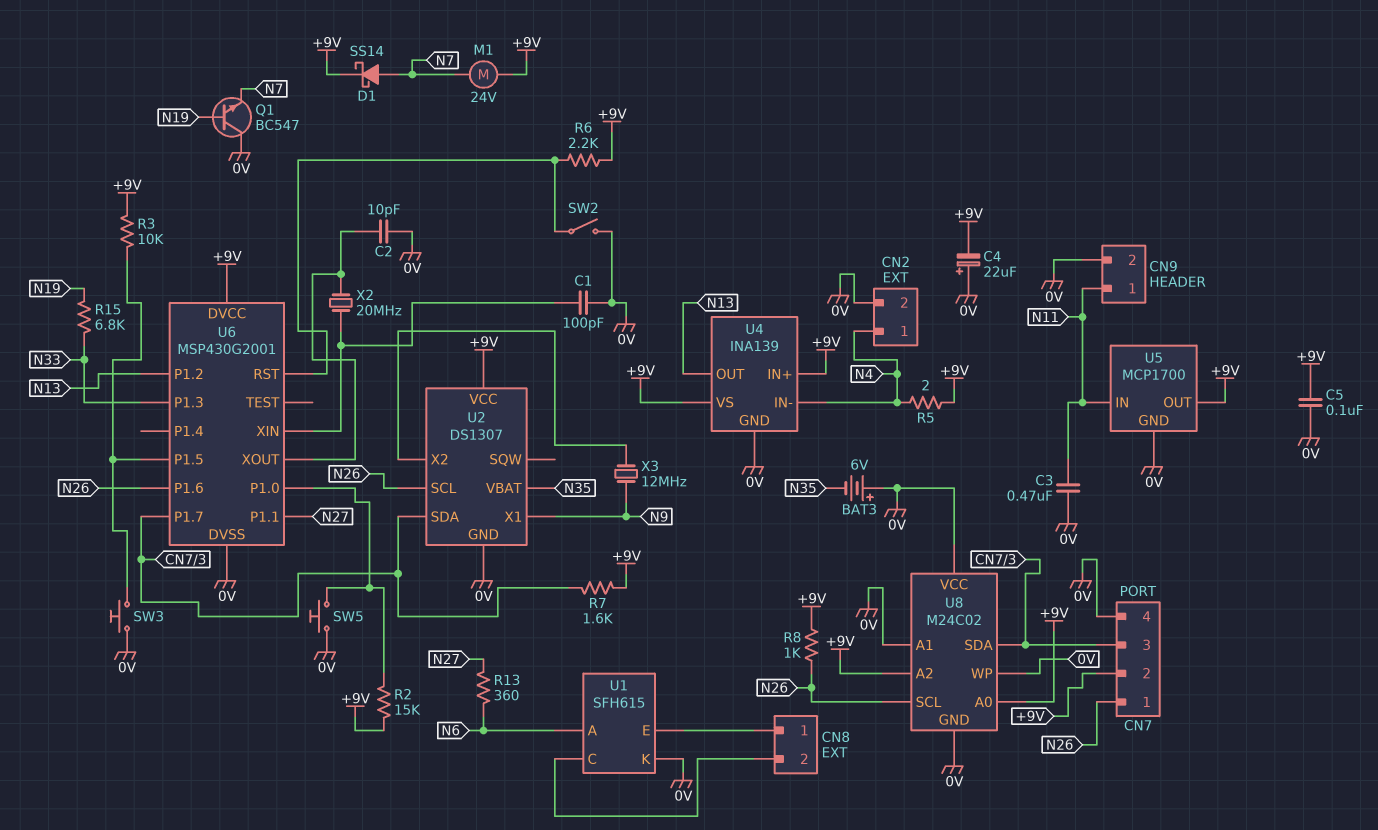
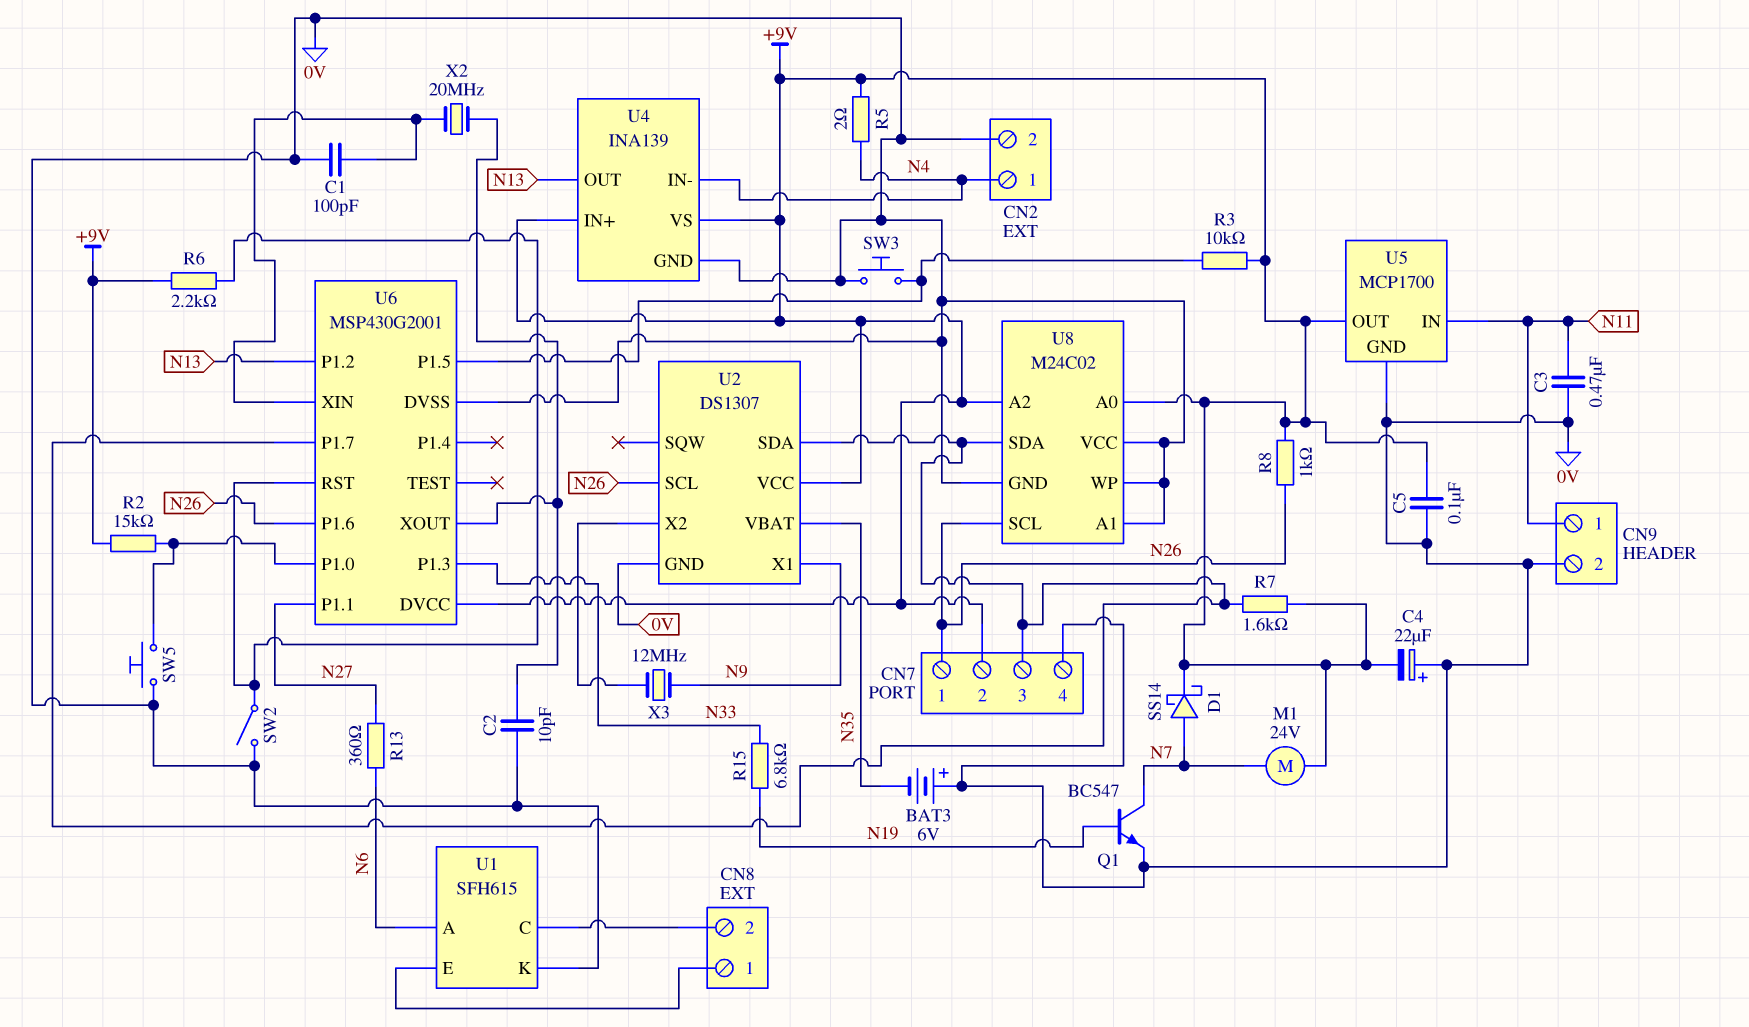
Q1: NPN BC547 (B N19, C 0V, E N7) -> NPN BC547 (B N19, C N7, E 0V)

